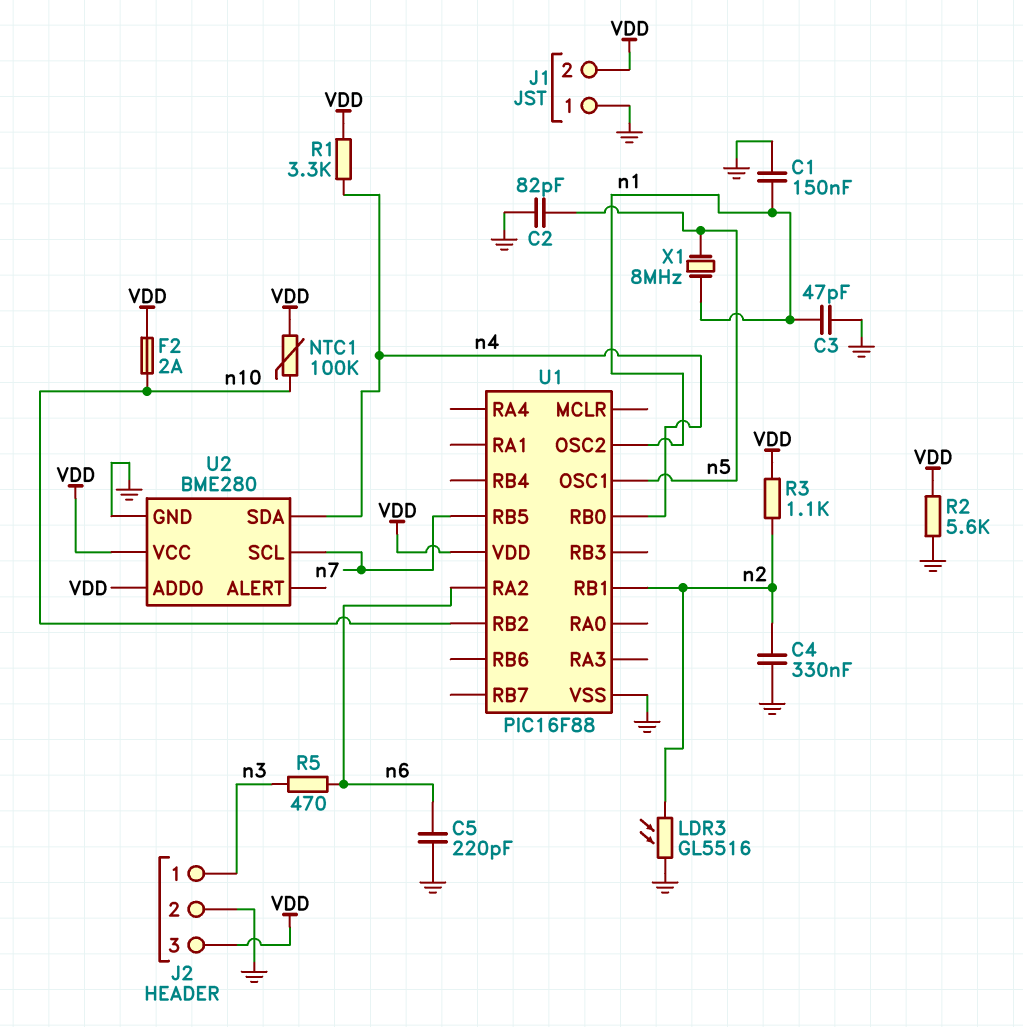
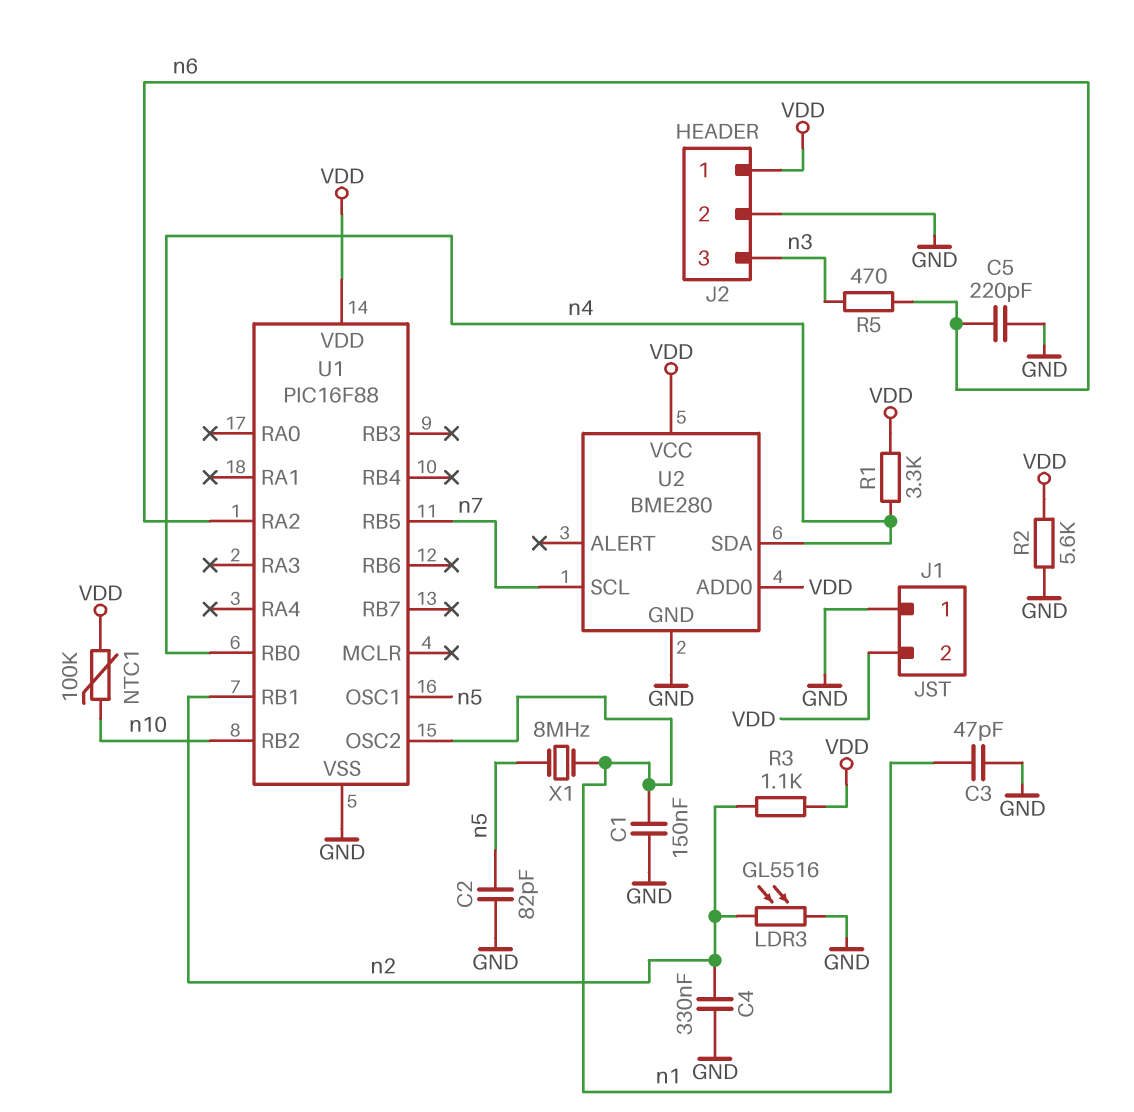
F2: 2A (VDD, n10) -> none
J2 pin 1: n3 -> VDD
J2 pin 3: VDD -> n3

